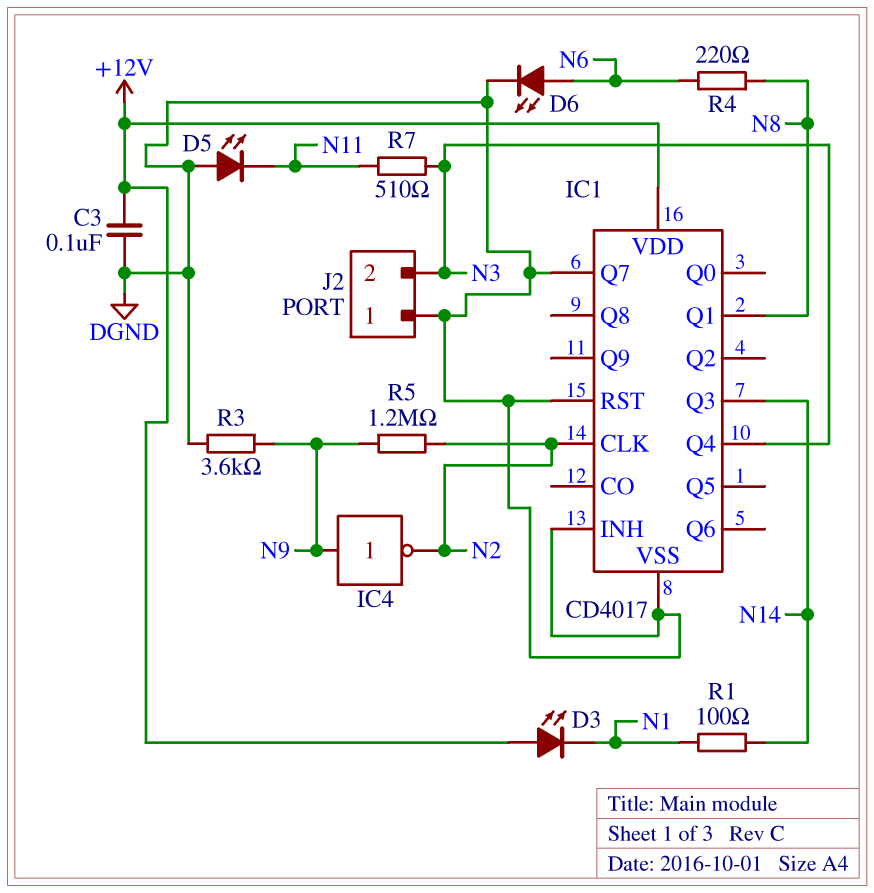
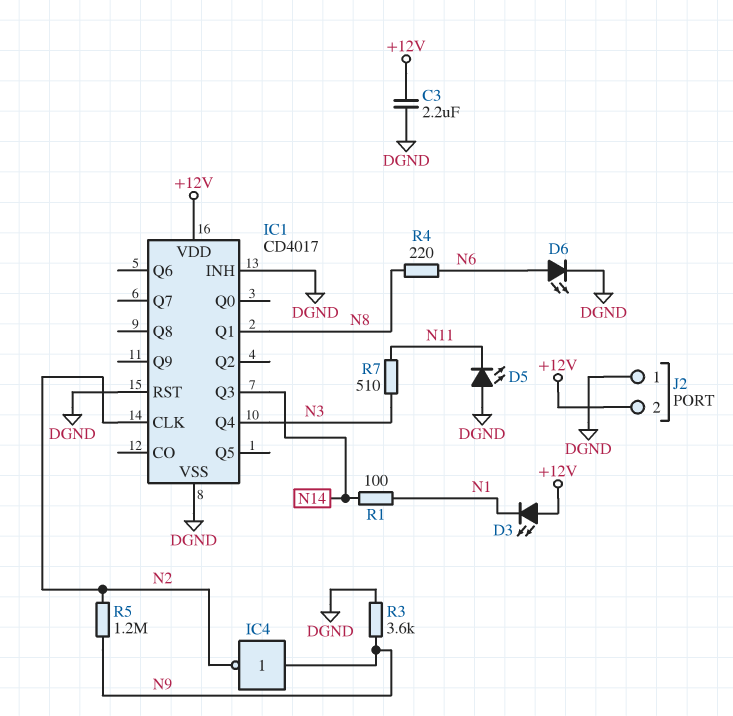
C3: 100nF (+12V, DGND) -> 2.2uF (+12V, DGND)
IC1 pin Q7: DGND -> none
J2 pin 2: N3 -> +12V

